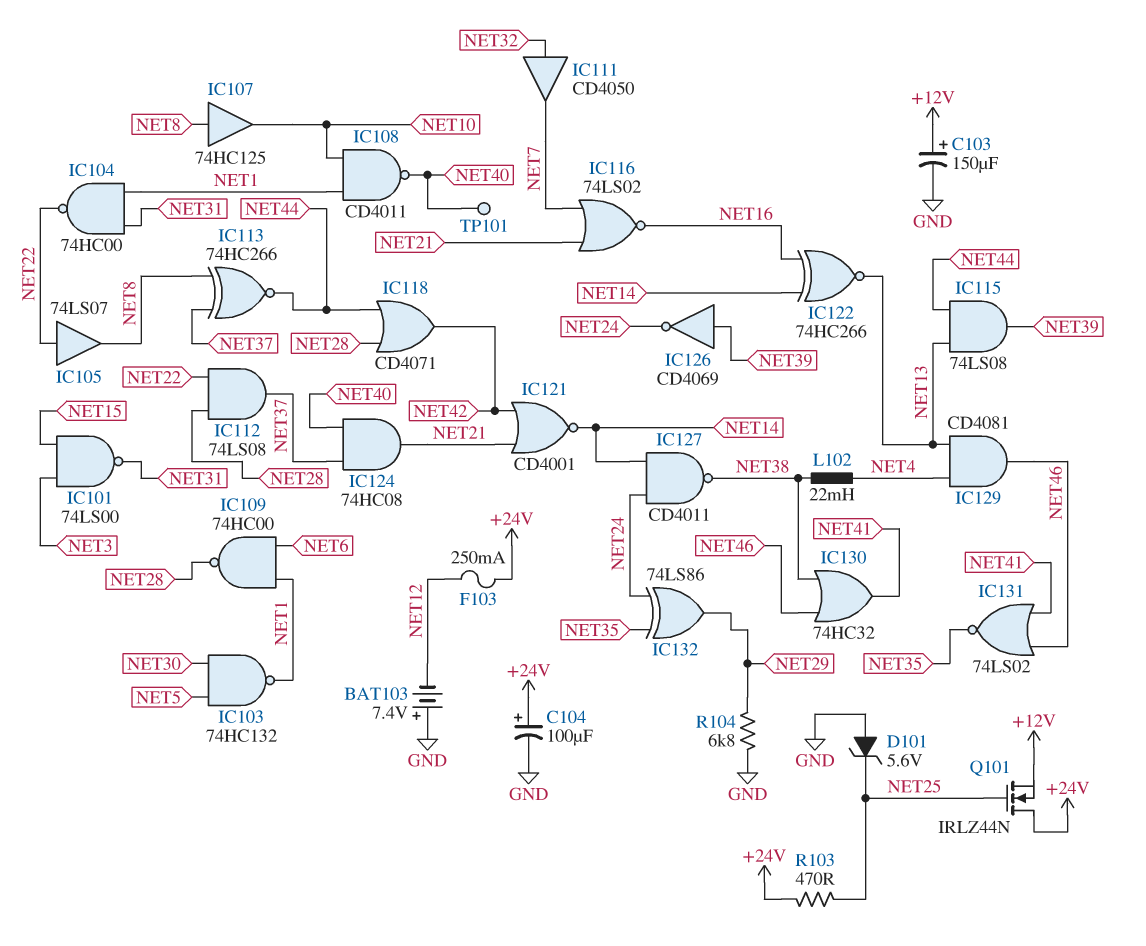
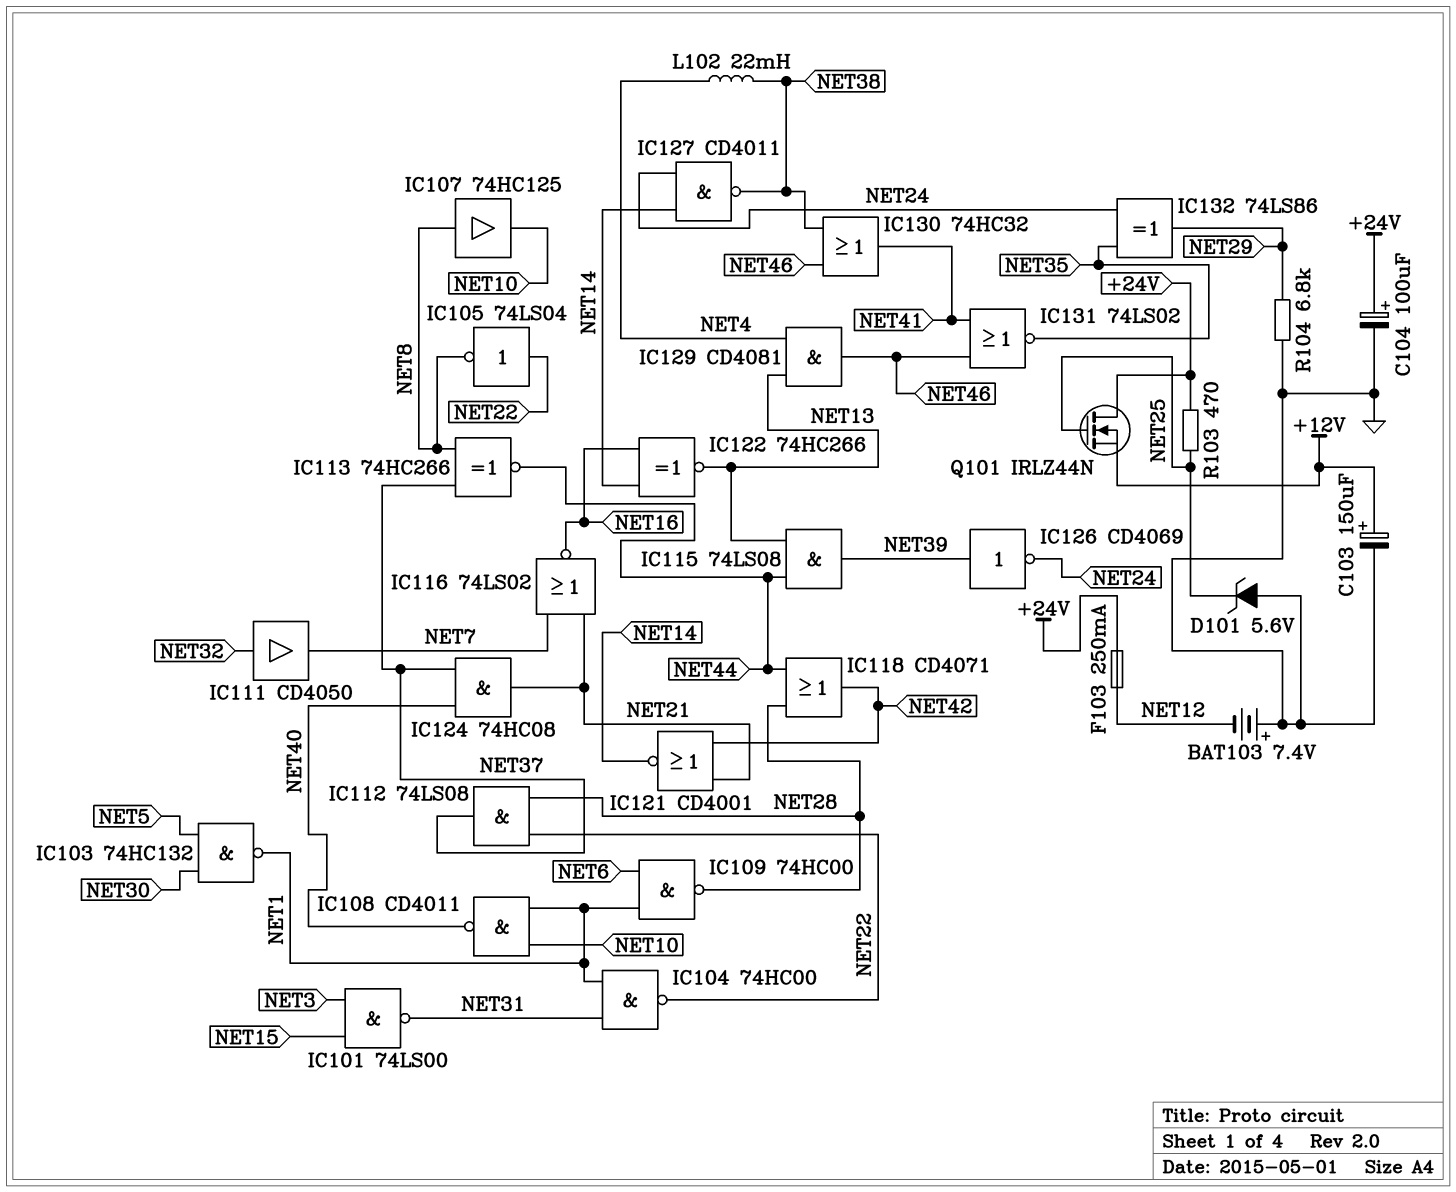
IC105: buffer 74LS07 (in NET22, out NET8) -> NOT 74LS04 (in NET22, out NET8)
TP101: test point (NET40) -> none

